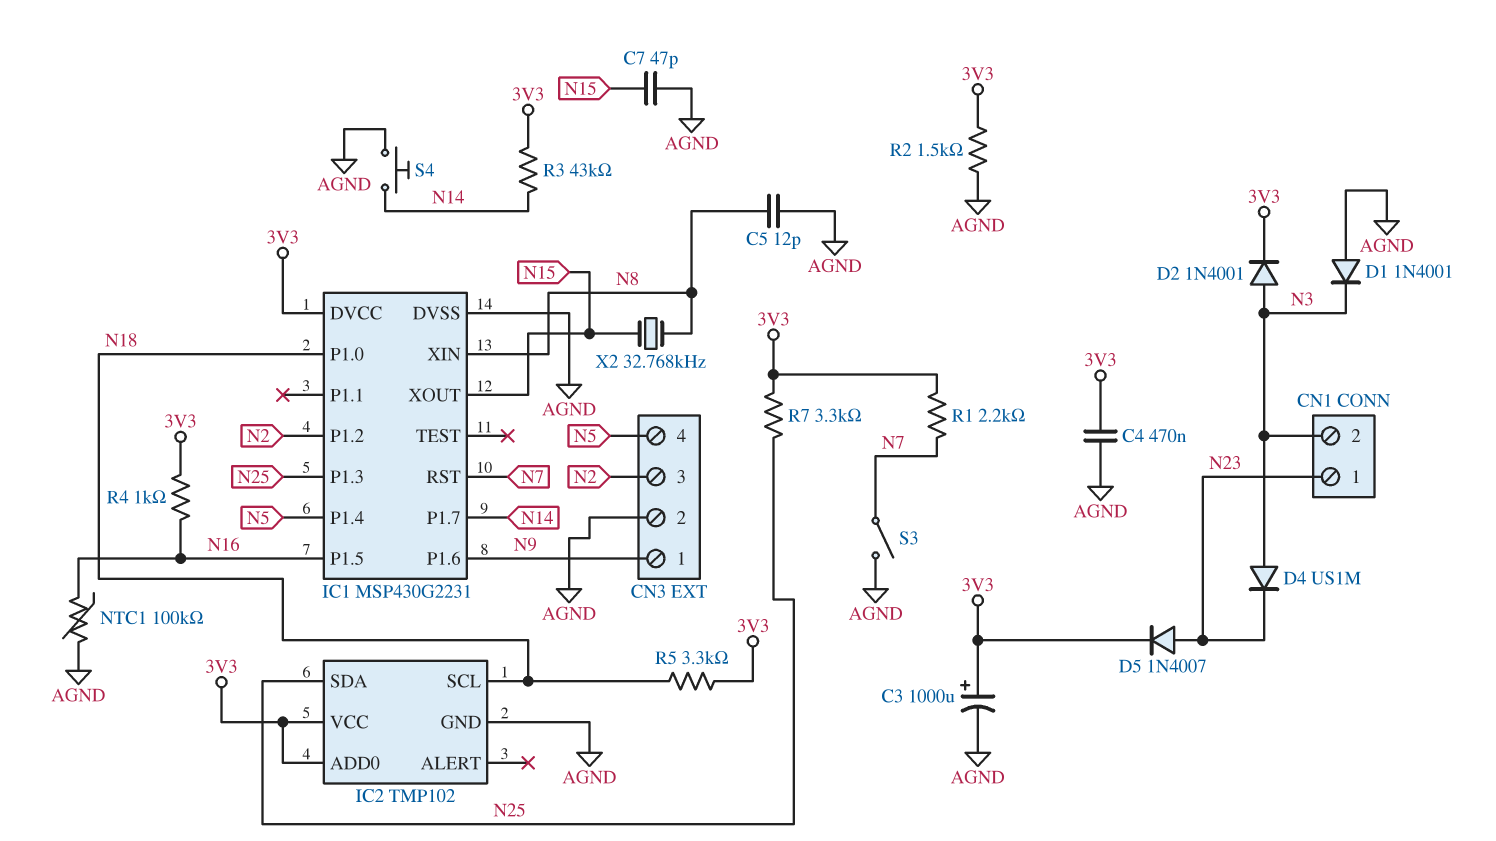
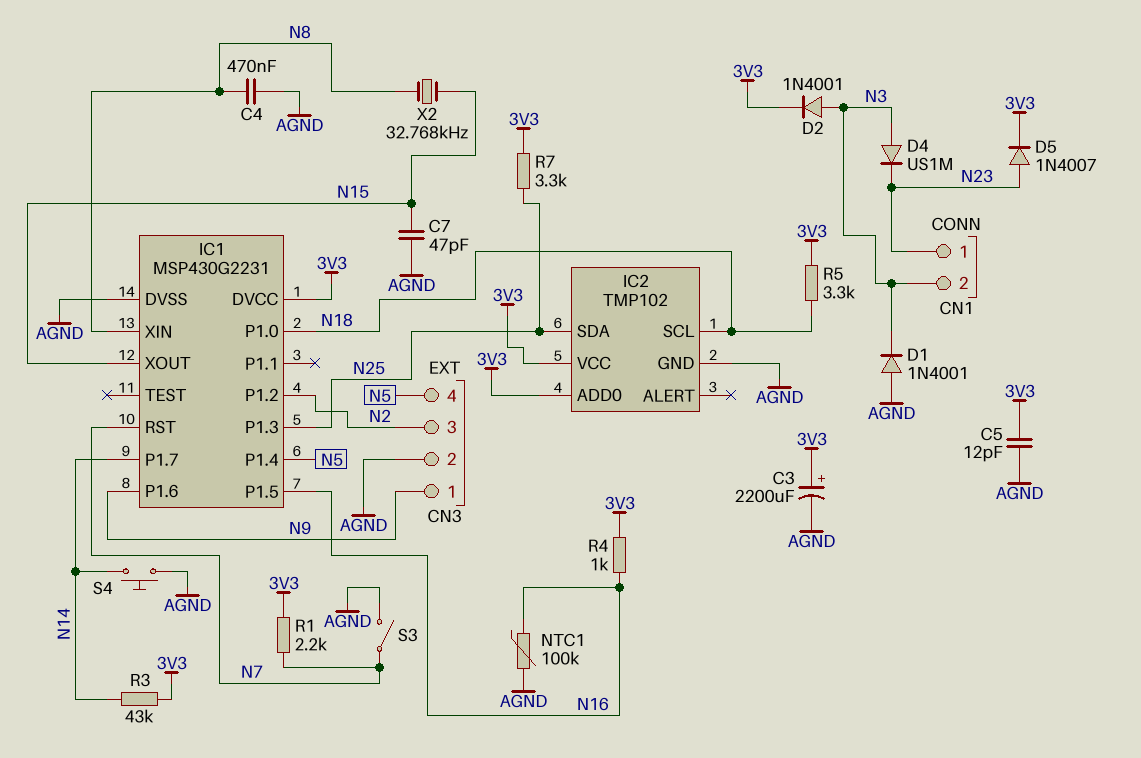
C3: 1000uF (plus 3V3, minus AGND) -> 2200uF (plus 3V3, minus AGND)
C4: 470nF (3V3, AGND) -> 470nF (AGND, N8)
C5: 12pF (AGND, N8) -> 12pF (3V3, AGND)
R2: 1.5k (3V3, AGND) -> none

